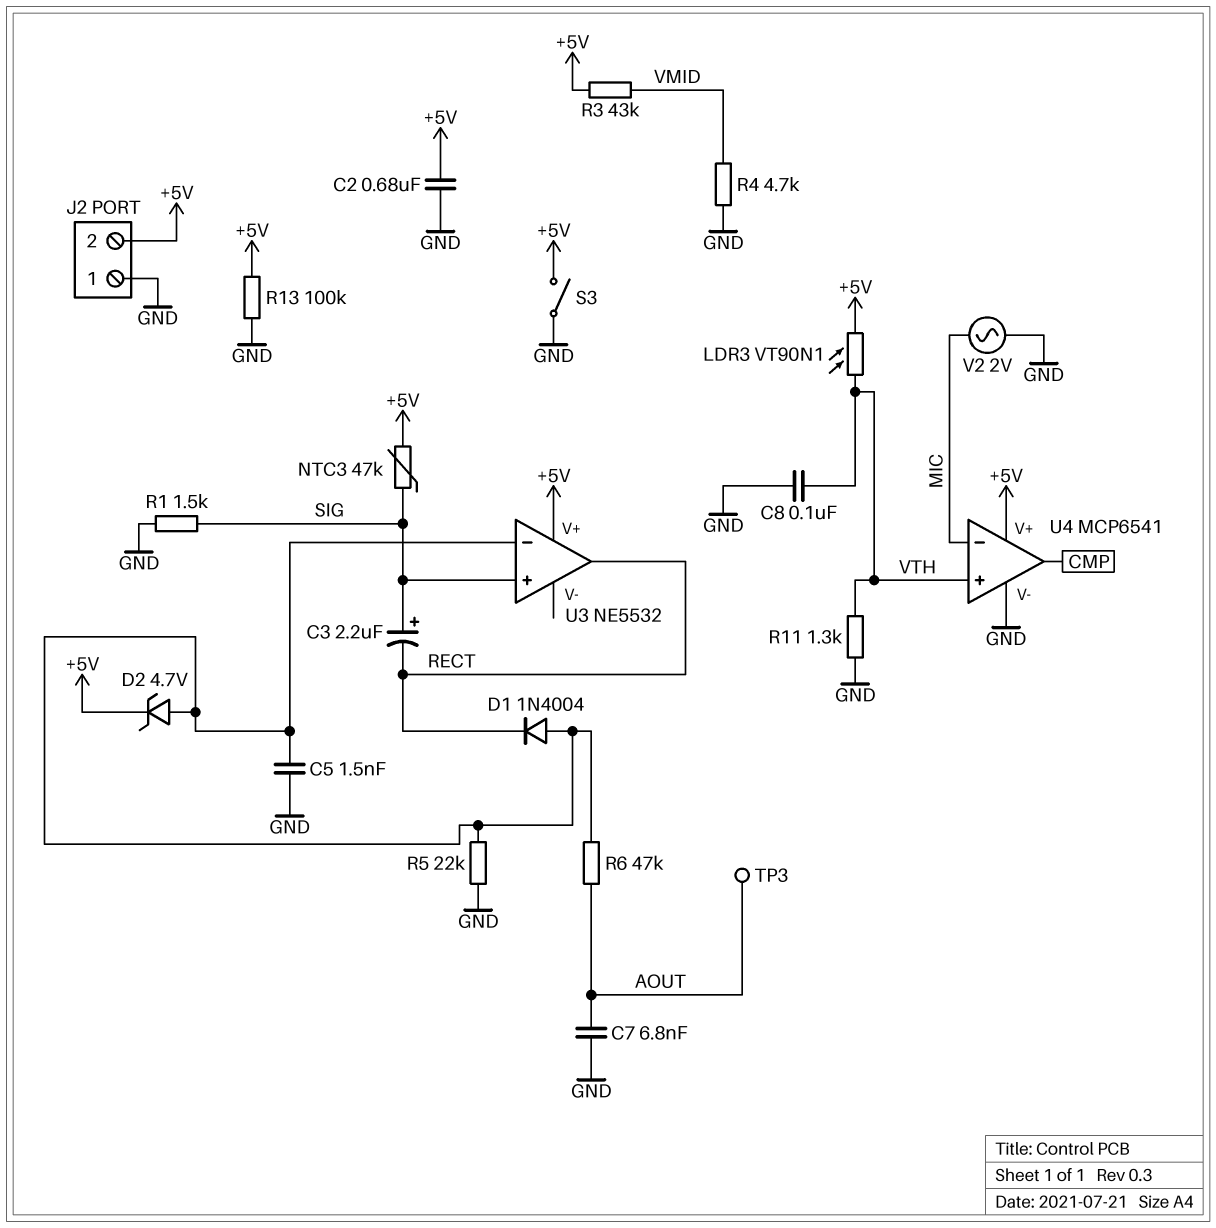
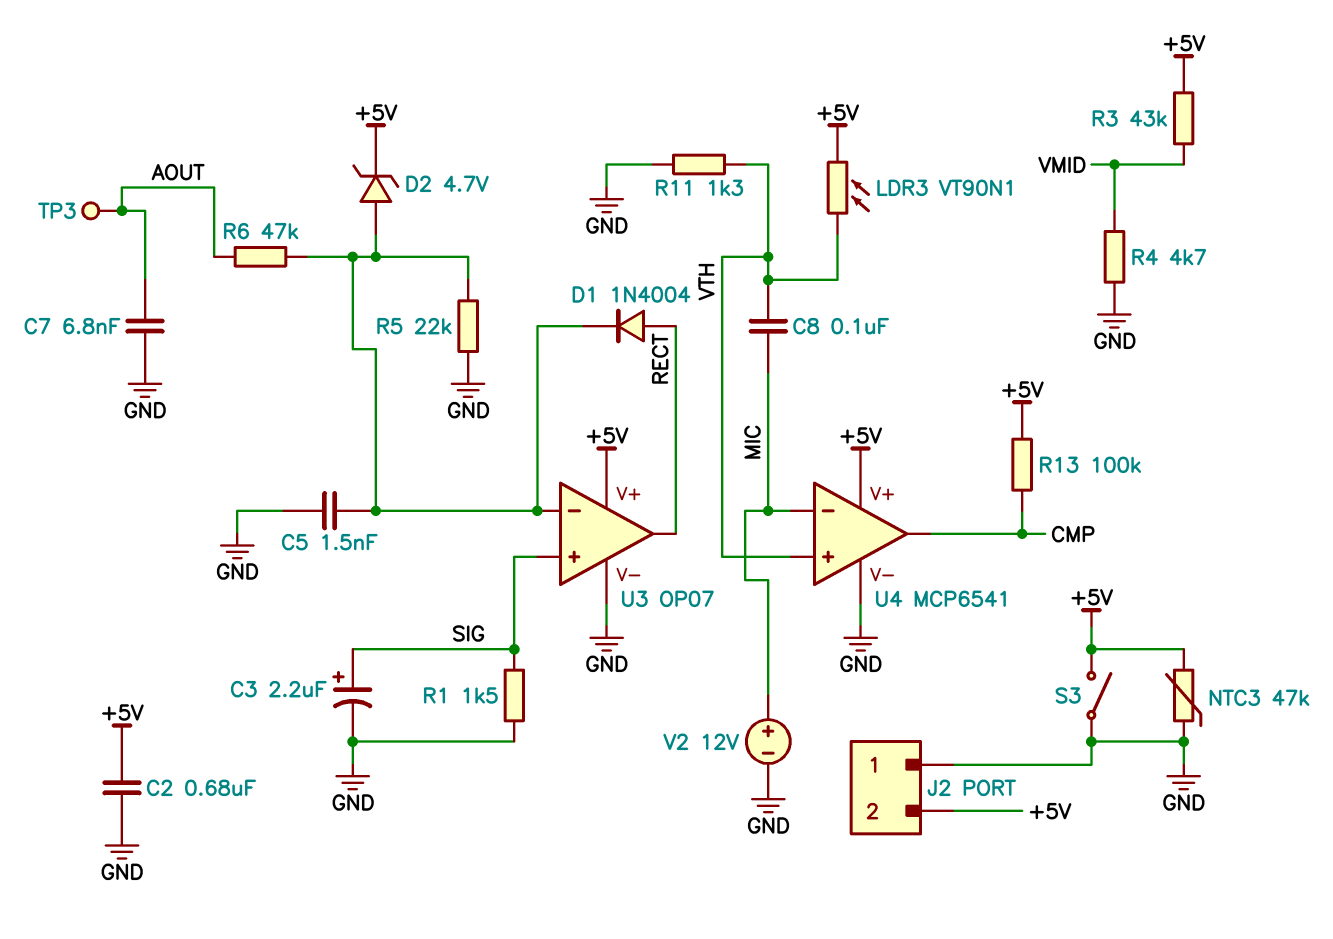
C3: 2.2uF (plus SIG, minus RECT) -> 2.2uF (plus SIG, minus GND)
C8: 100nF (GND, VTH) -> 100nF (MIC, VTH)
D1: diode 1N4004 (A U3/in-, K RECT) -> diode 1N4004 (A RECT, K U3/in-)
NTC3: 47k (+5V, SIG) -> 47k (+5V, GND)
R13: 100k (+5V, GND) -> 100k (+5V, CMP)
U3: NE5532 -> OP07
U3 pin V-: none -> GND
V2: AC 2V (GND, MIC) -> 12V (plus MIC, minus GND)

